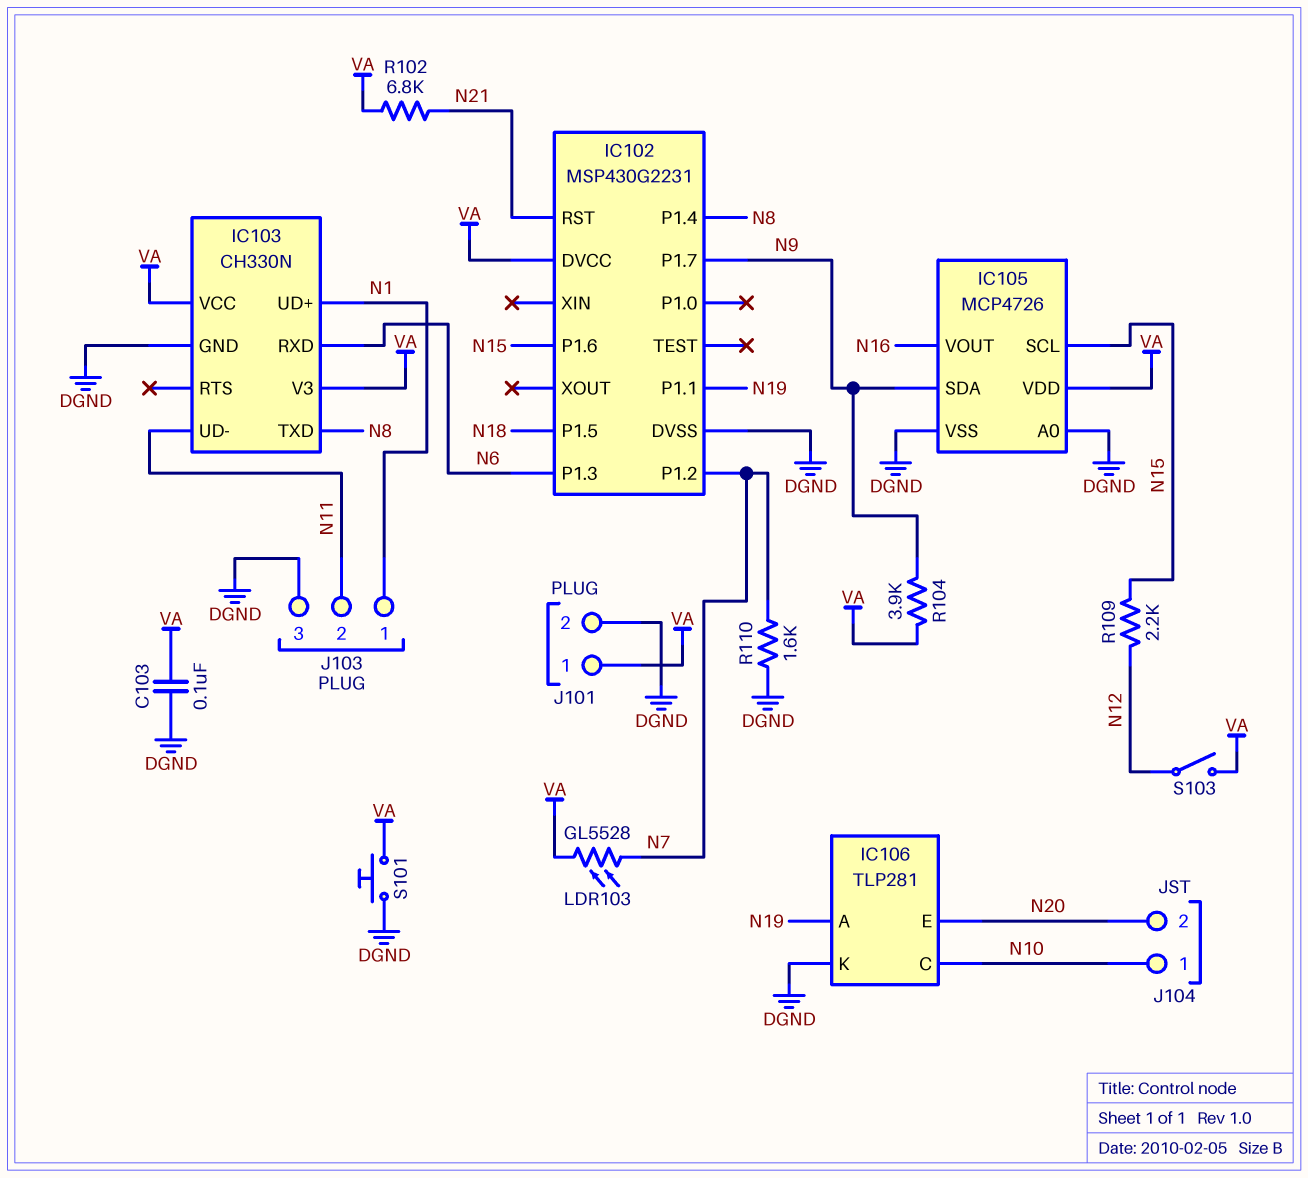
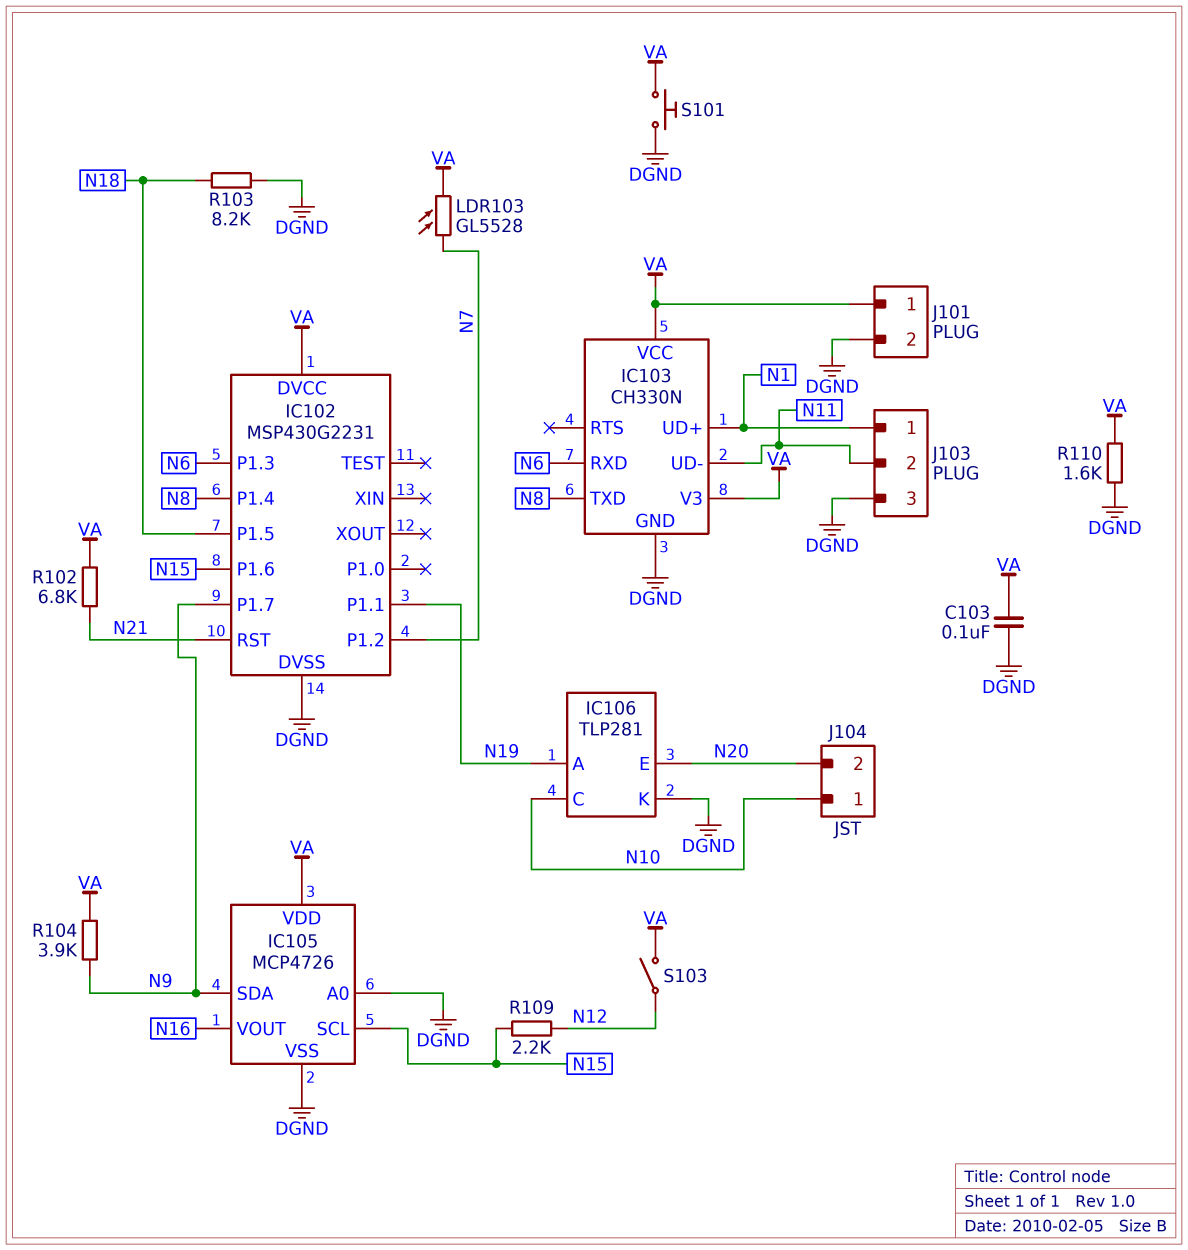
R103: none -> 8.2k (DGND, N18)
R110: 1.6k (DGND, N7) -> 1.6k (DGND, VA)

